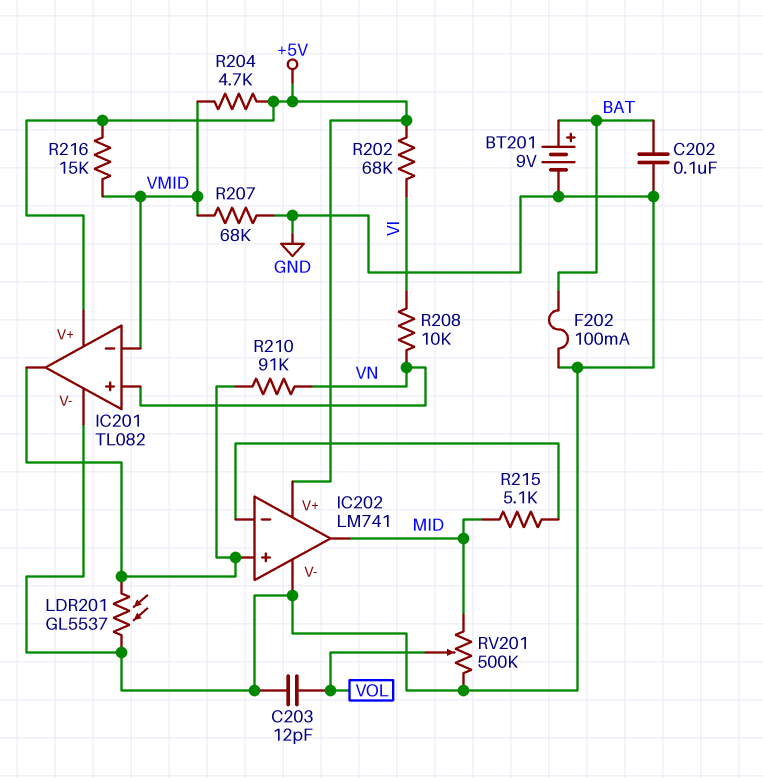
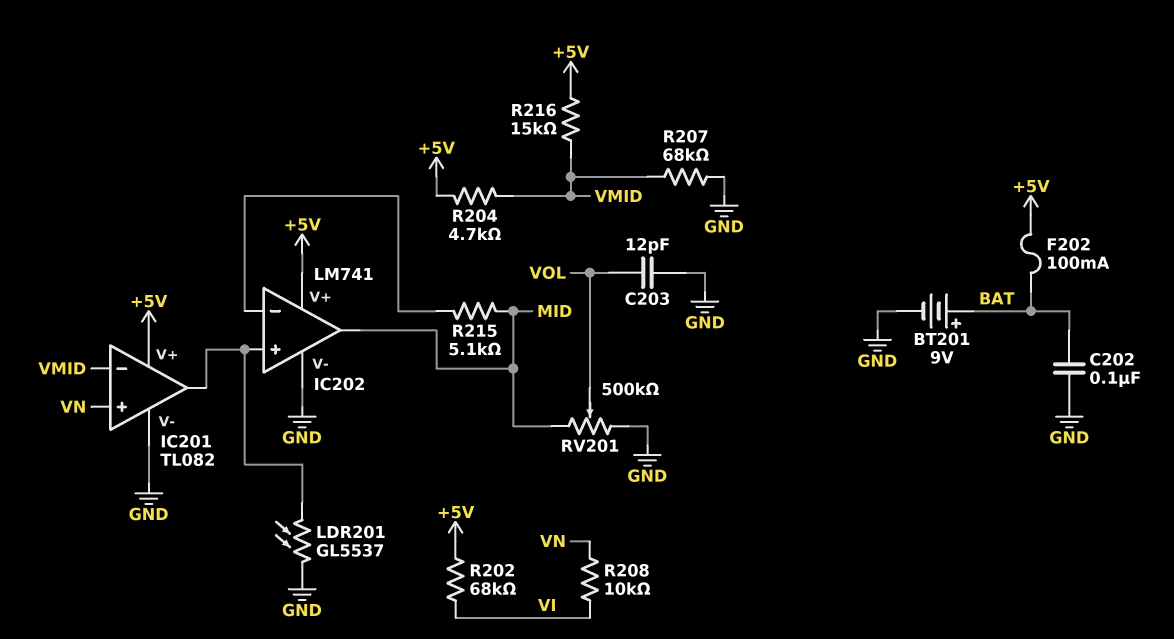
F202: 100mA (BAT, GND) -> 100mA (+5V, BAT)
R210: 91k (IC201/out, VN) -> none

